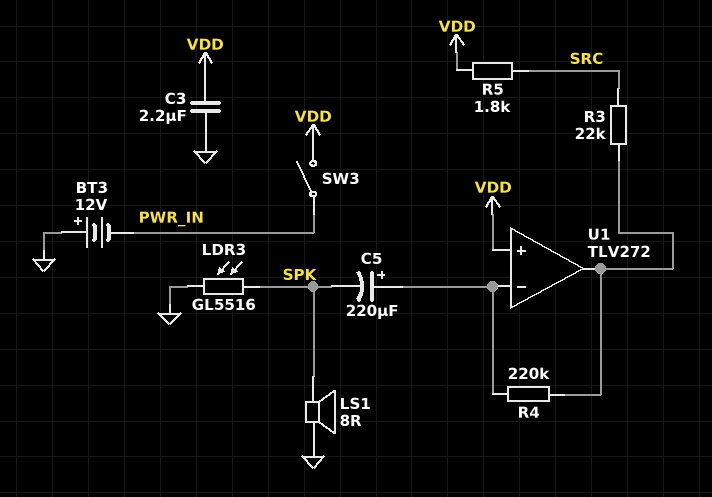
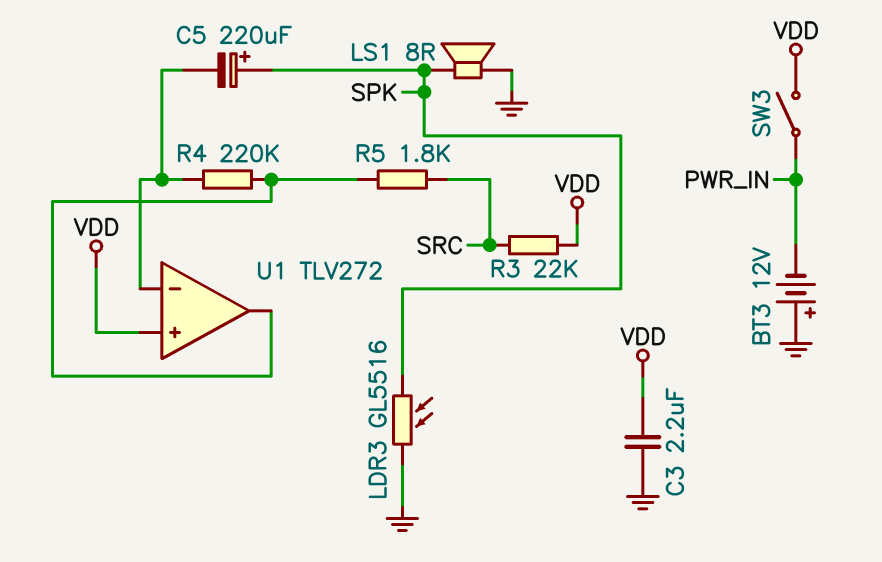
C5: 220uF (plus U1/in-, minus SPK) -> 220uF (plus SPK, minus U1/in-)
R3: 22k (SRC, U1/out) -> 22k (SRC, VDD)
R5: 1.8k (SRC, VDD) -> 1.8k (SRC, U1/out)

